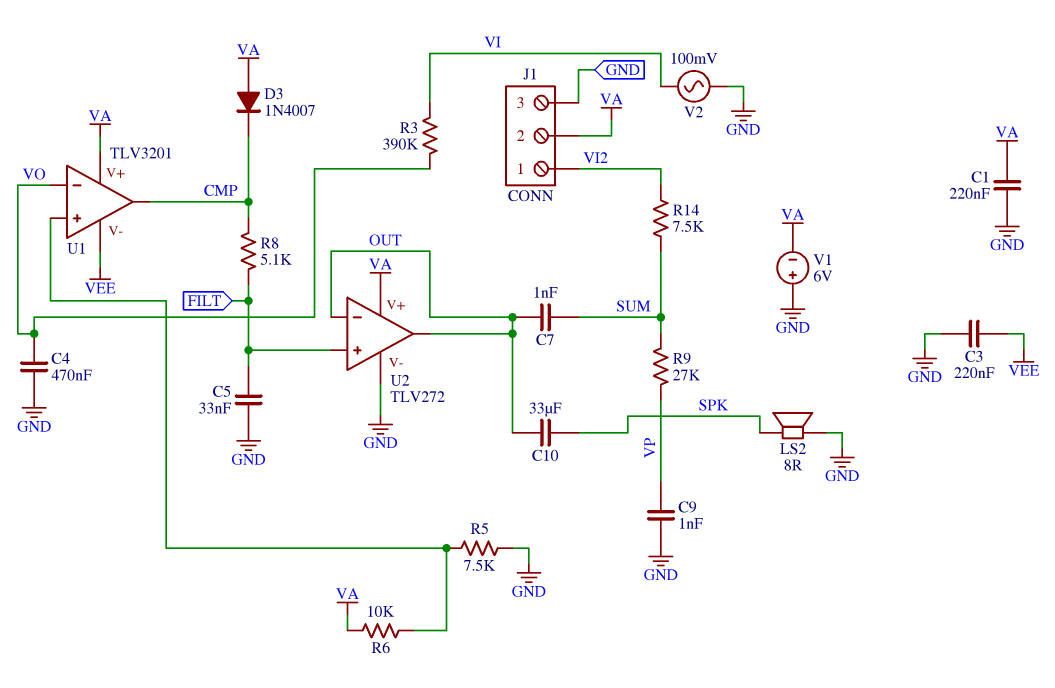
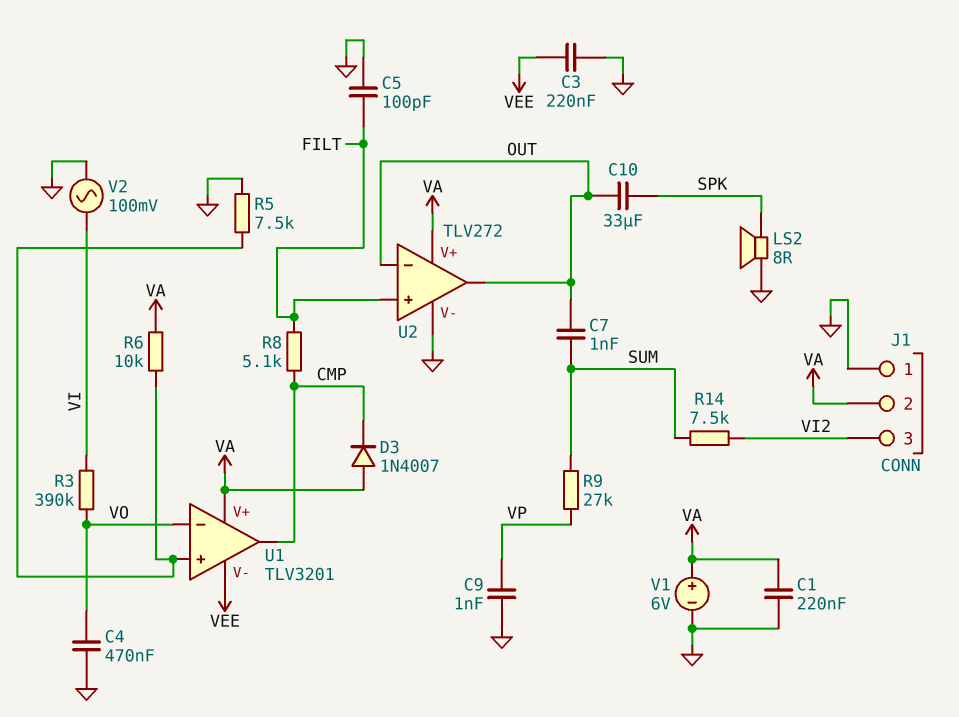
C5: 33nF (FILT, GND) -> 100pF (FILT, GND)
J1 pin 1: VI2 -> GND
J1 pin 3: GND -> VI2
V1: 6V (plus GND, minus VA) -> 6V (plus VA, minus GND)

